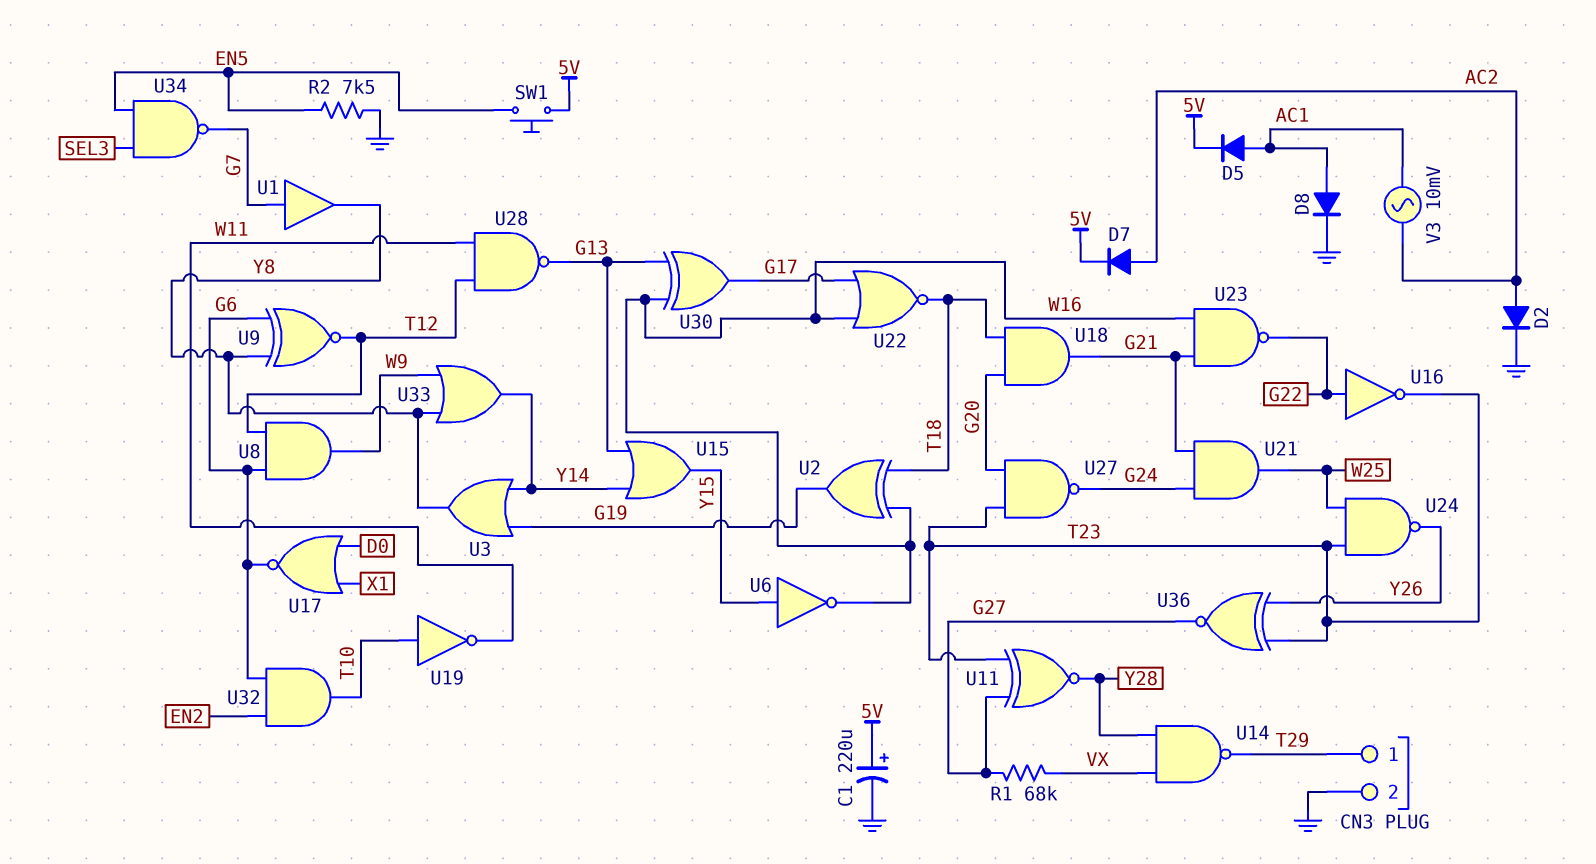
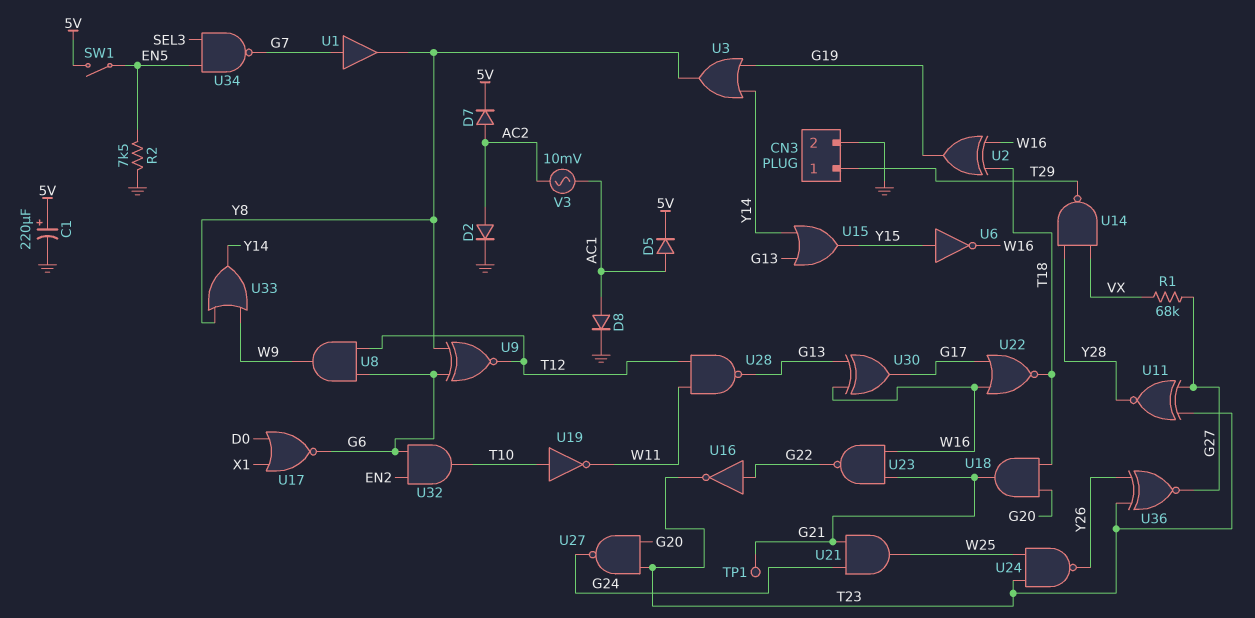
SW1: button (5V, EN5) -> switch (5V, EN5)
TP1: none -> test point (G21)

